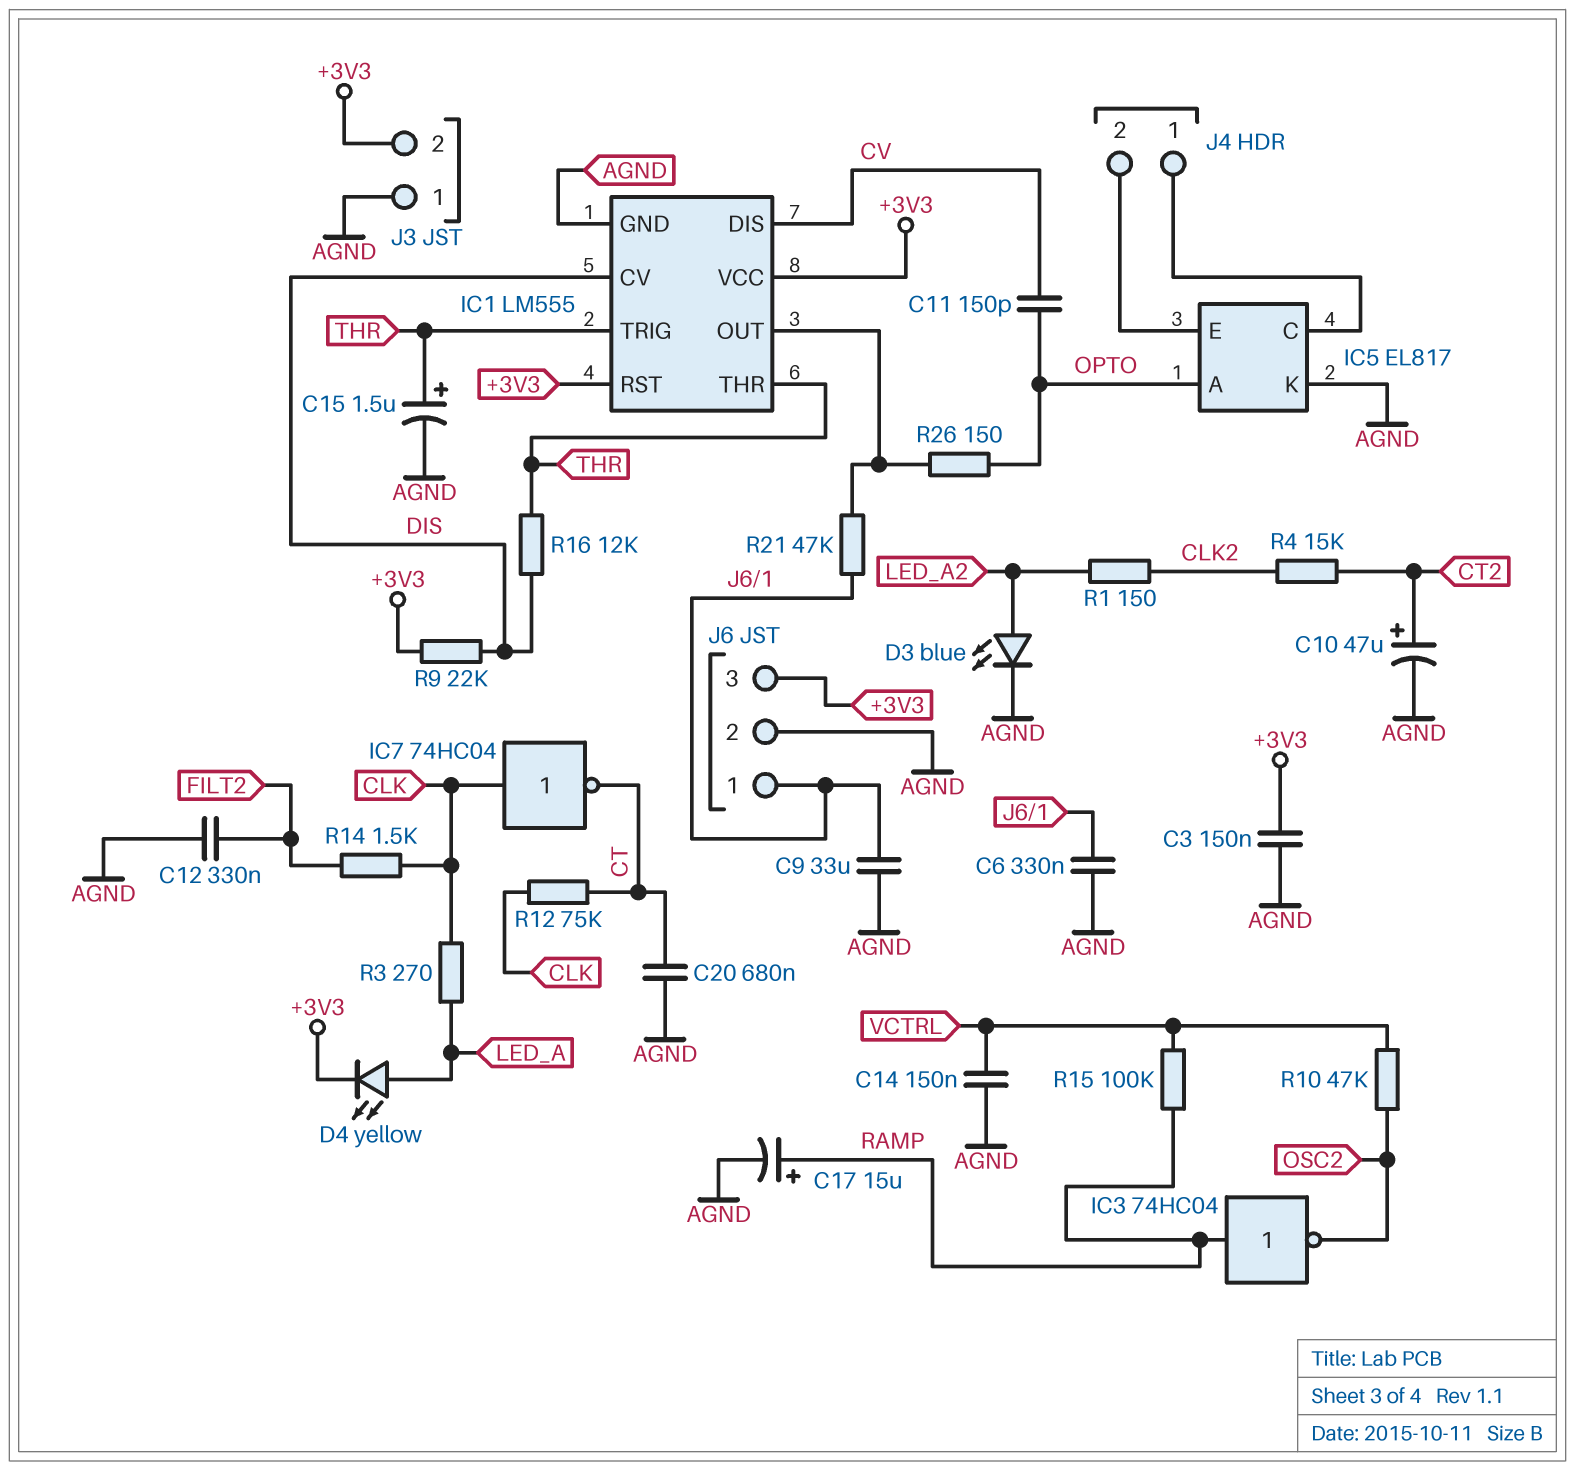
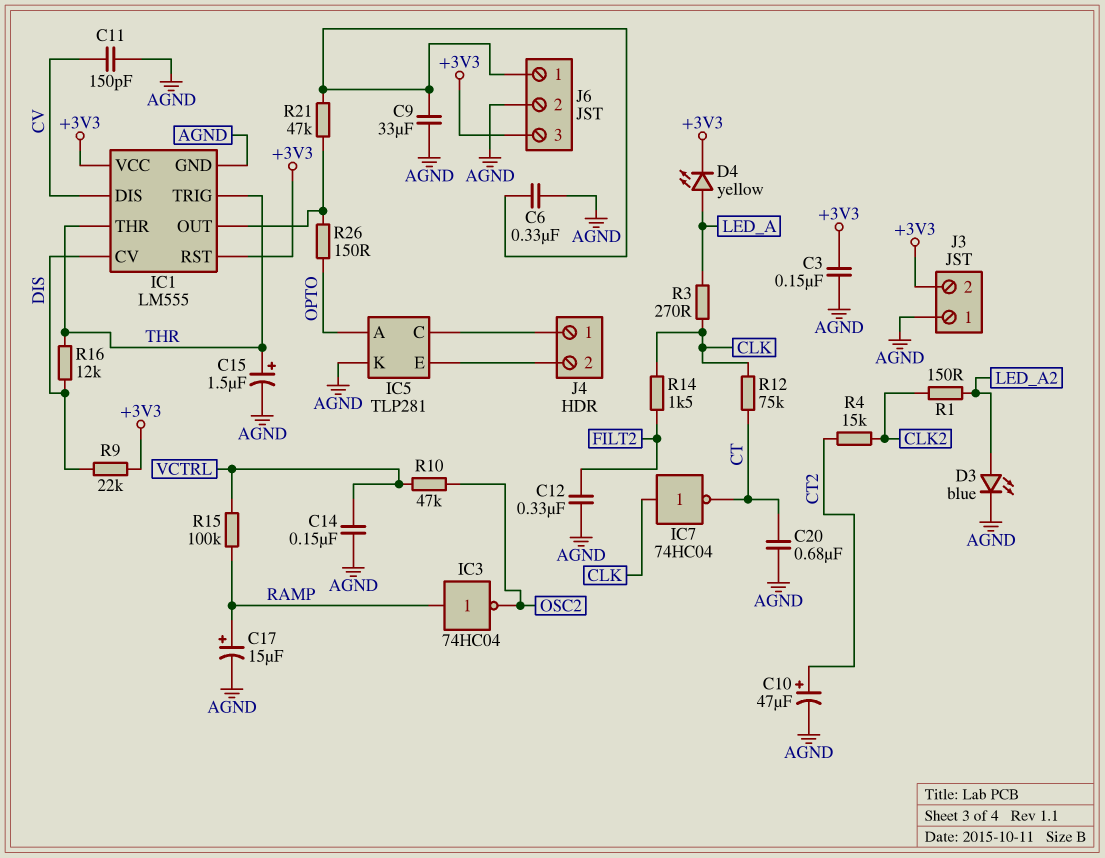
C11: 150pF (CV, OPTO) -> 150pF (AGND, CV)
IC5: EL817 -> TLP281

